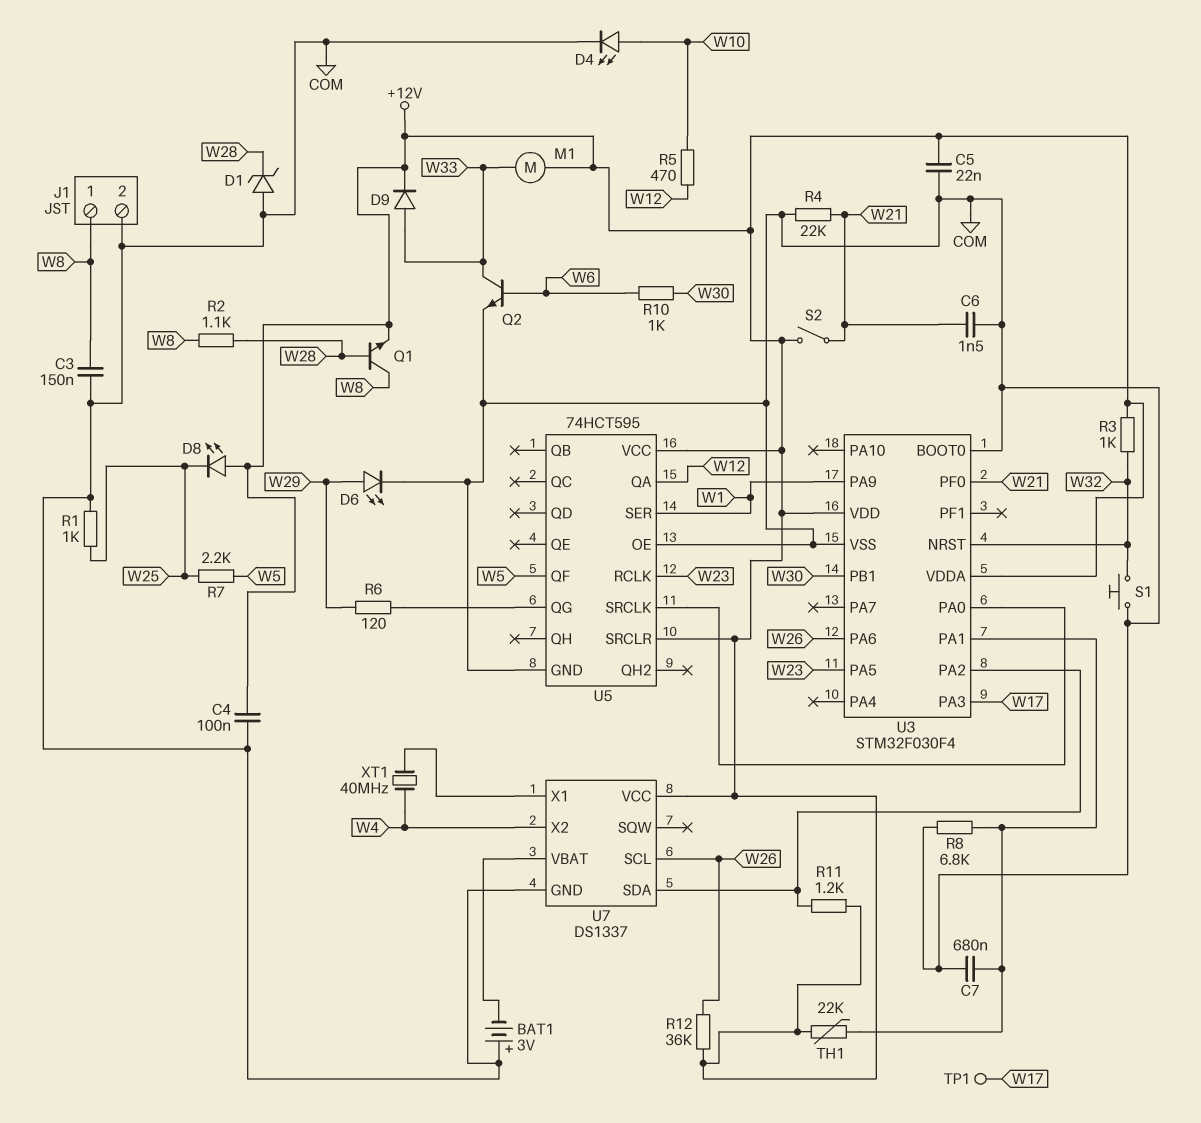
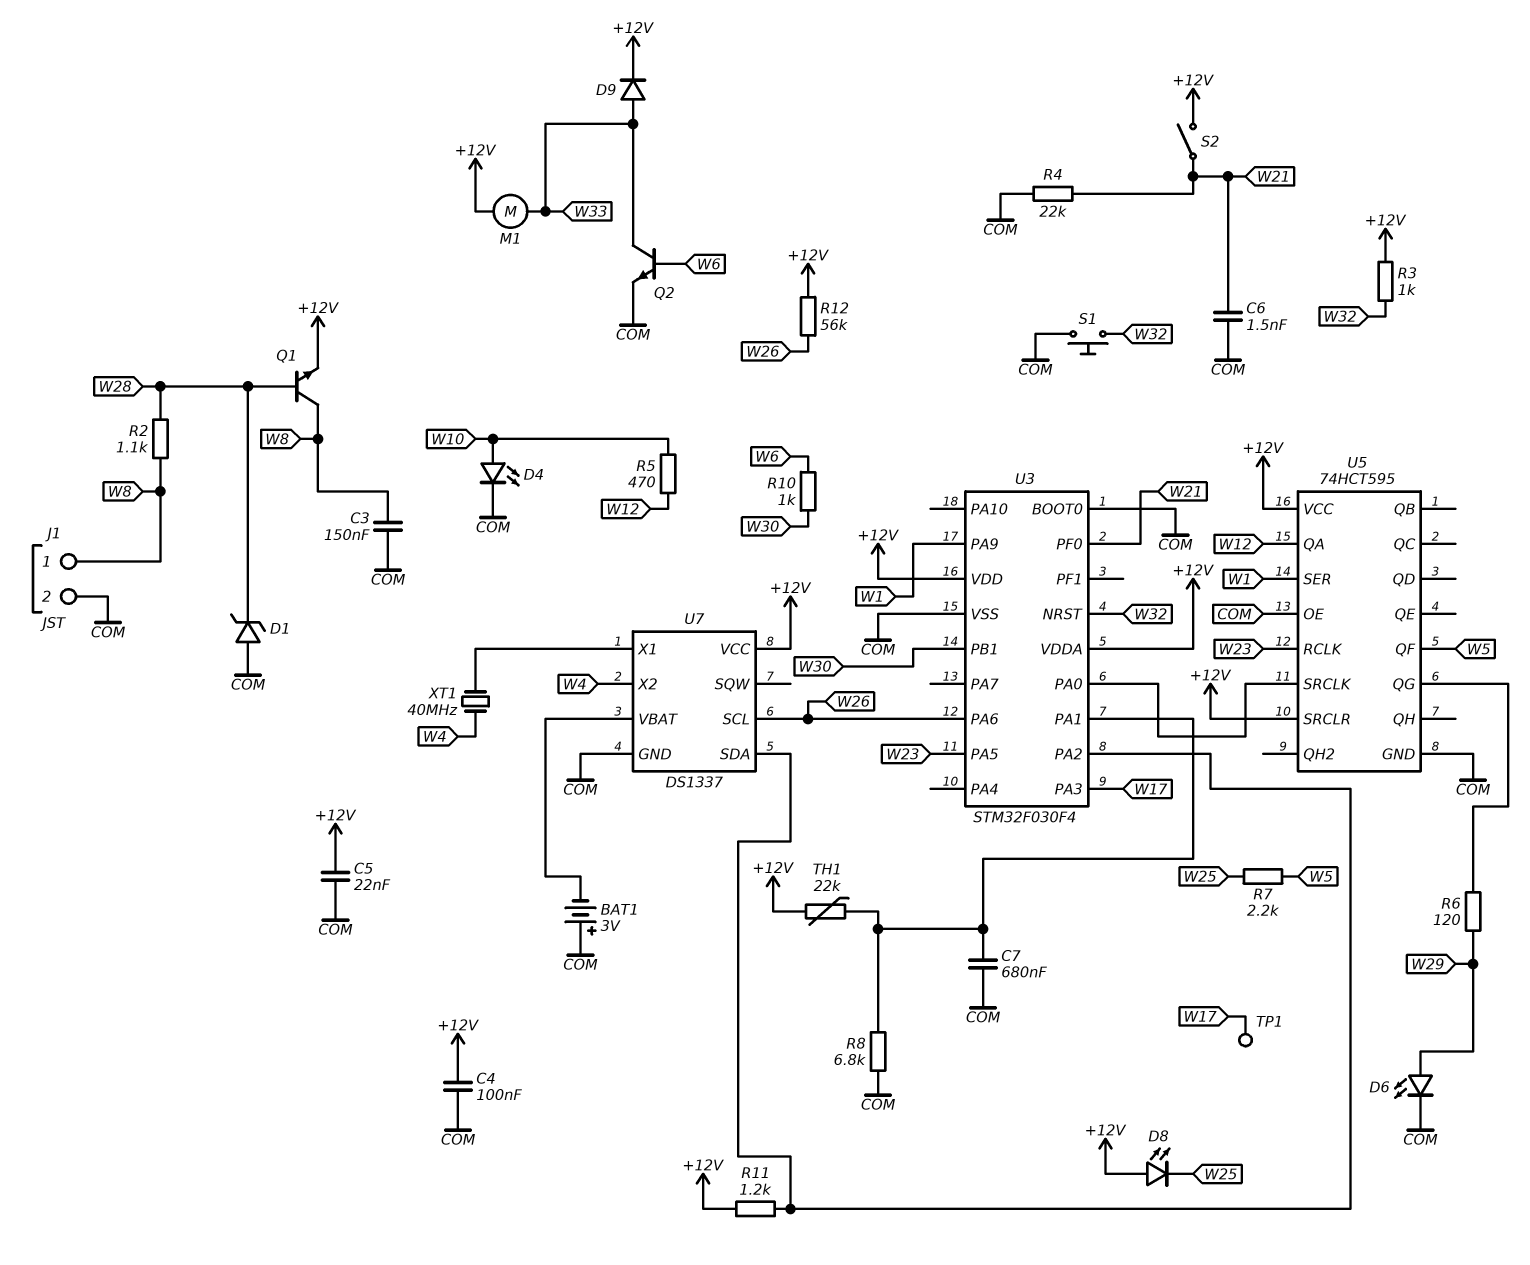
R1: 1k (COM, W25) -> none
R12: 36k (+12V, W26) -> 56k (+12V, W26)

